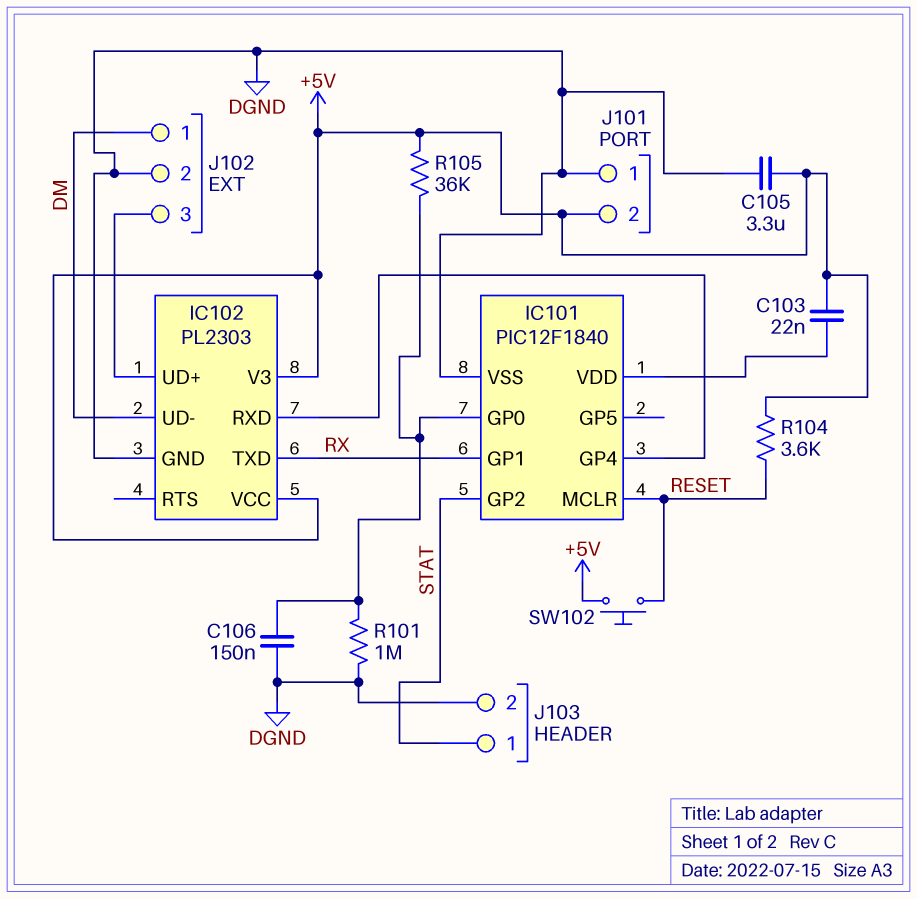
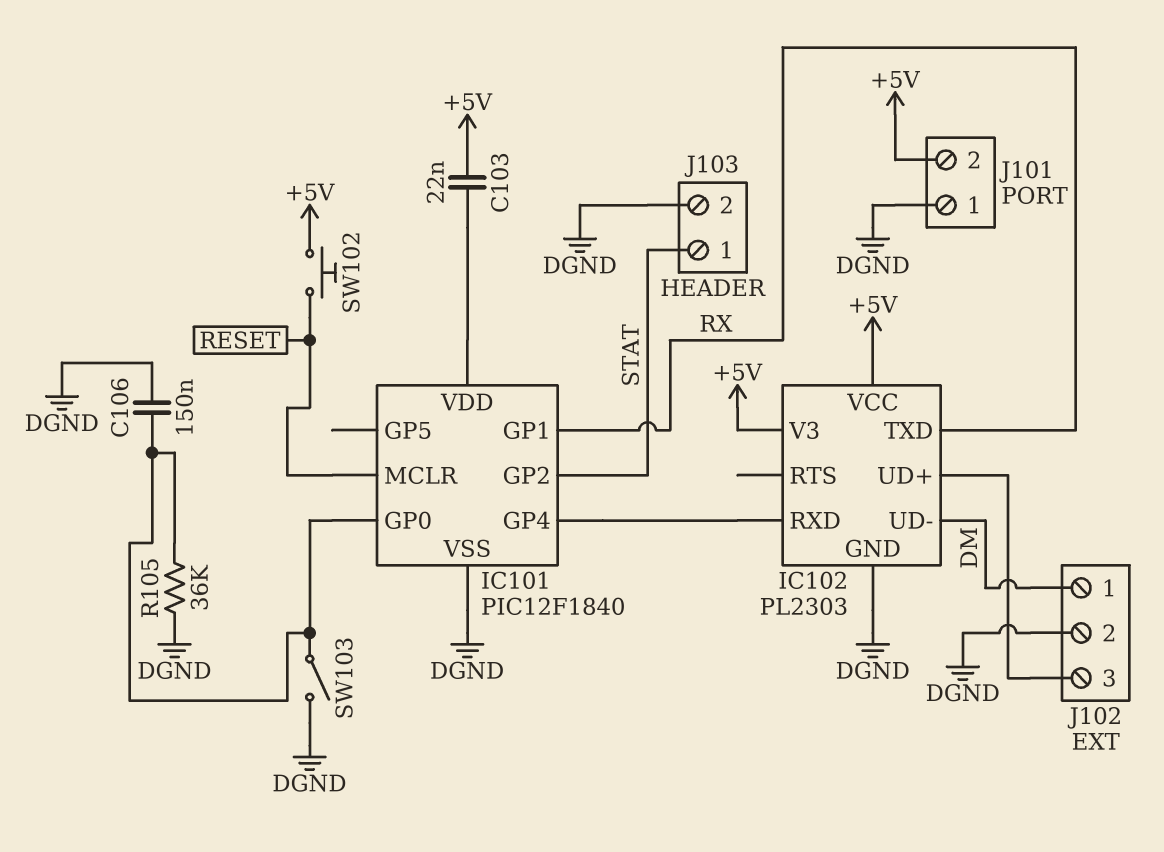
C105: 3.3uF (+5V, DGND) -> none
R101: 1M (DGND, IC101/GP0) -> none
R104: 3.6k (+5V, RESET) -> none
R105: 36k (+5V, IC101/GP0) -> 36k (DGND, IC101/GP0)
SW103: none -> switch (DGND, IC101/GP0)

